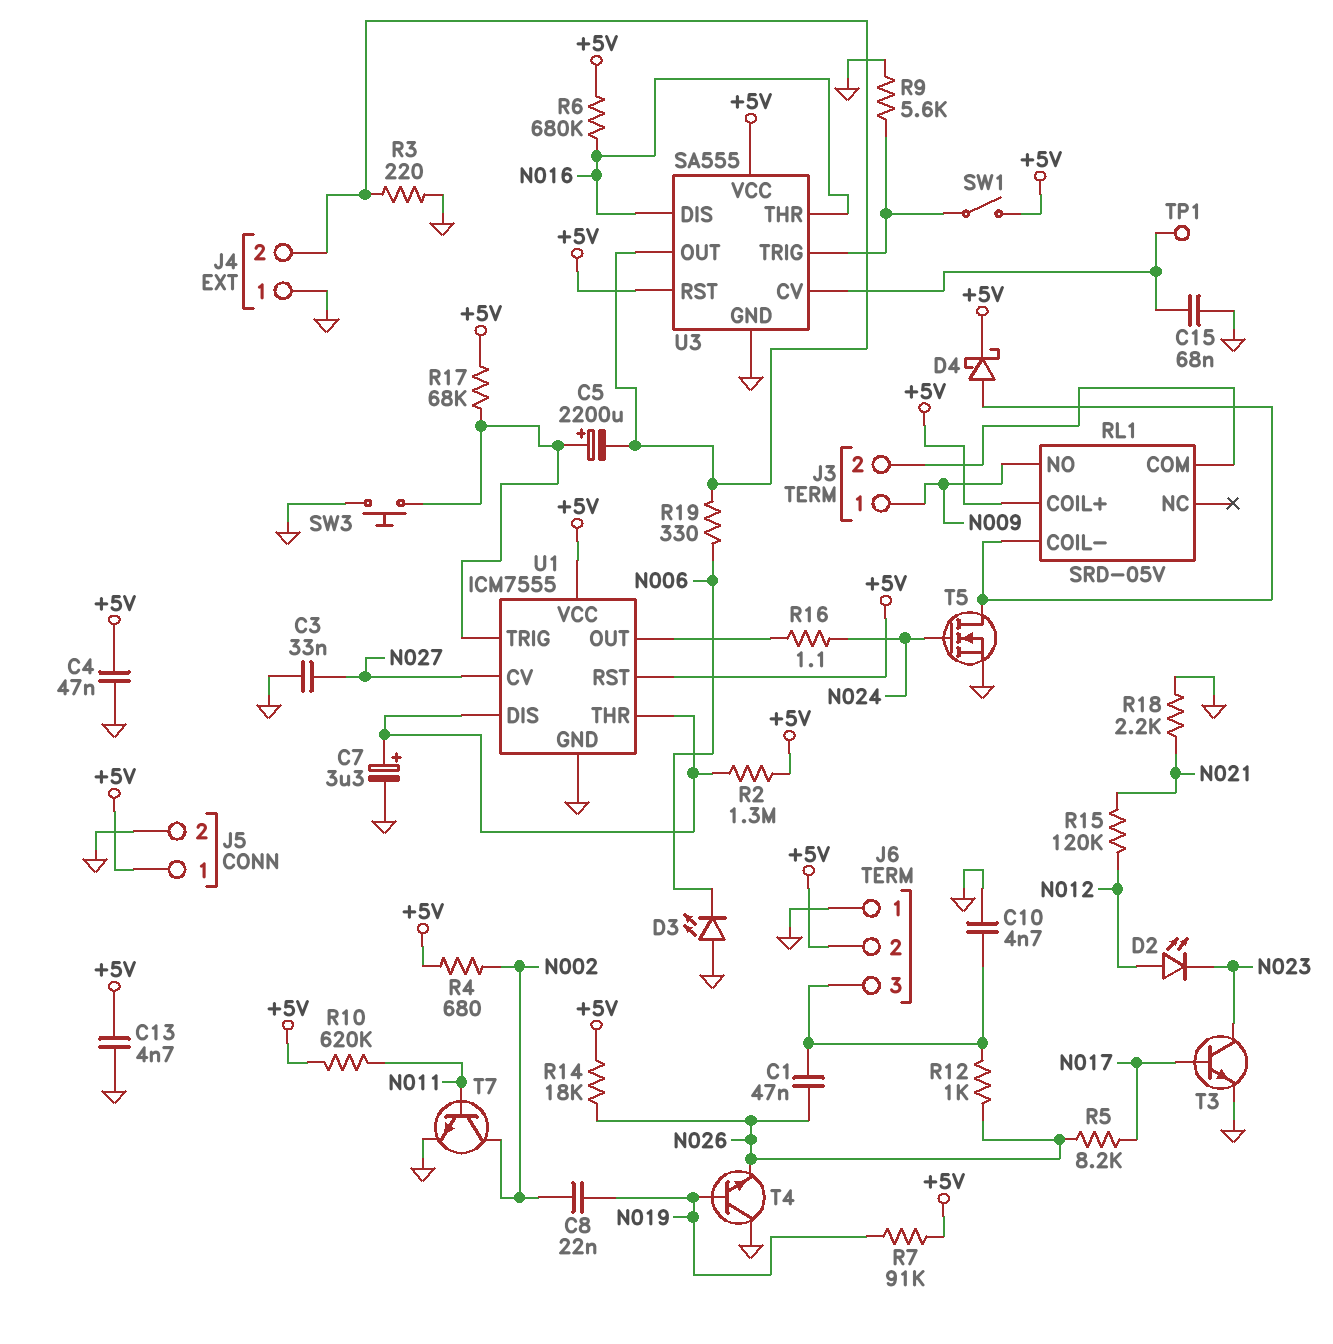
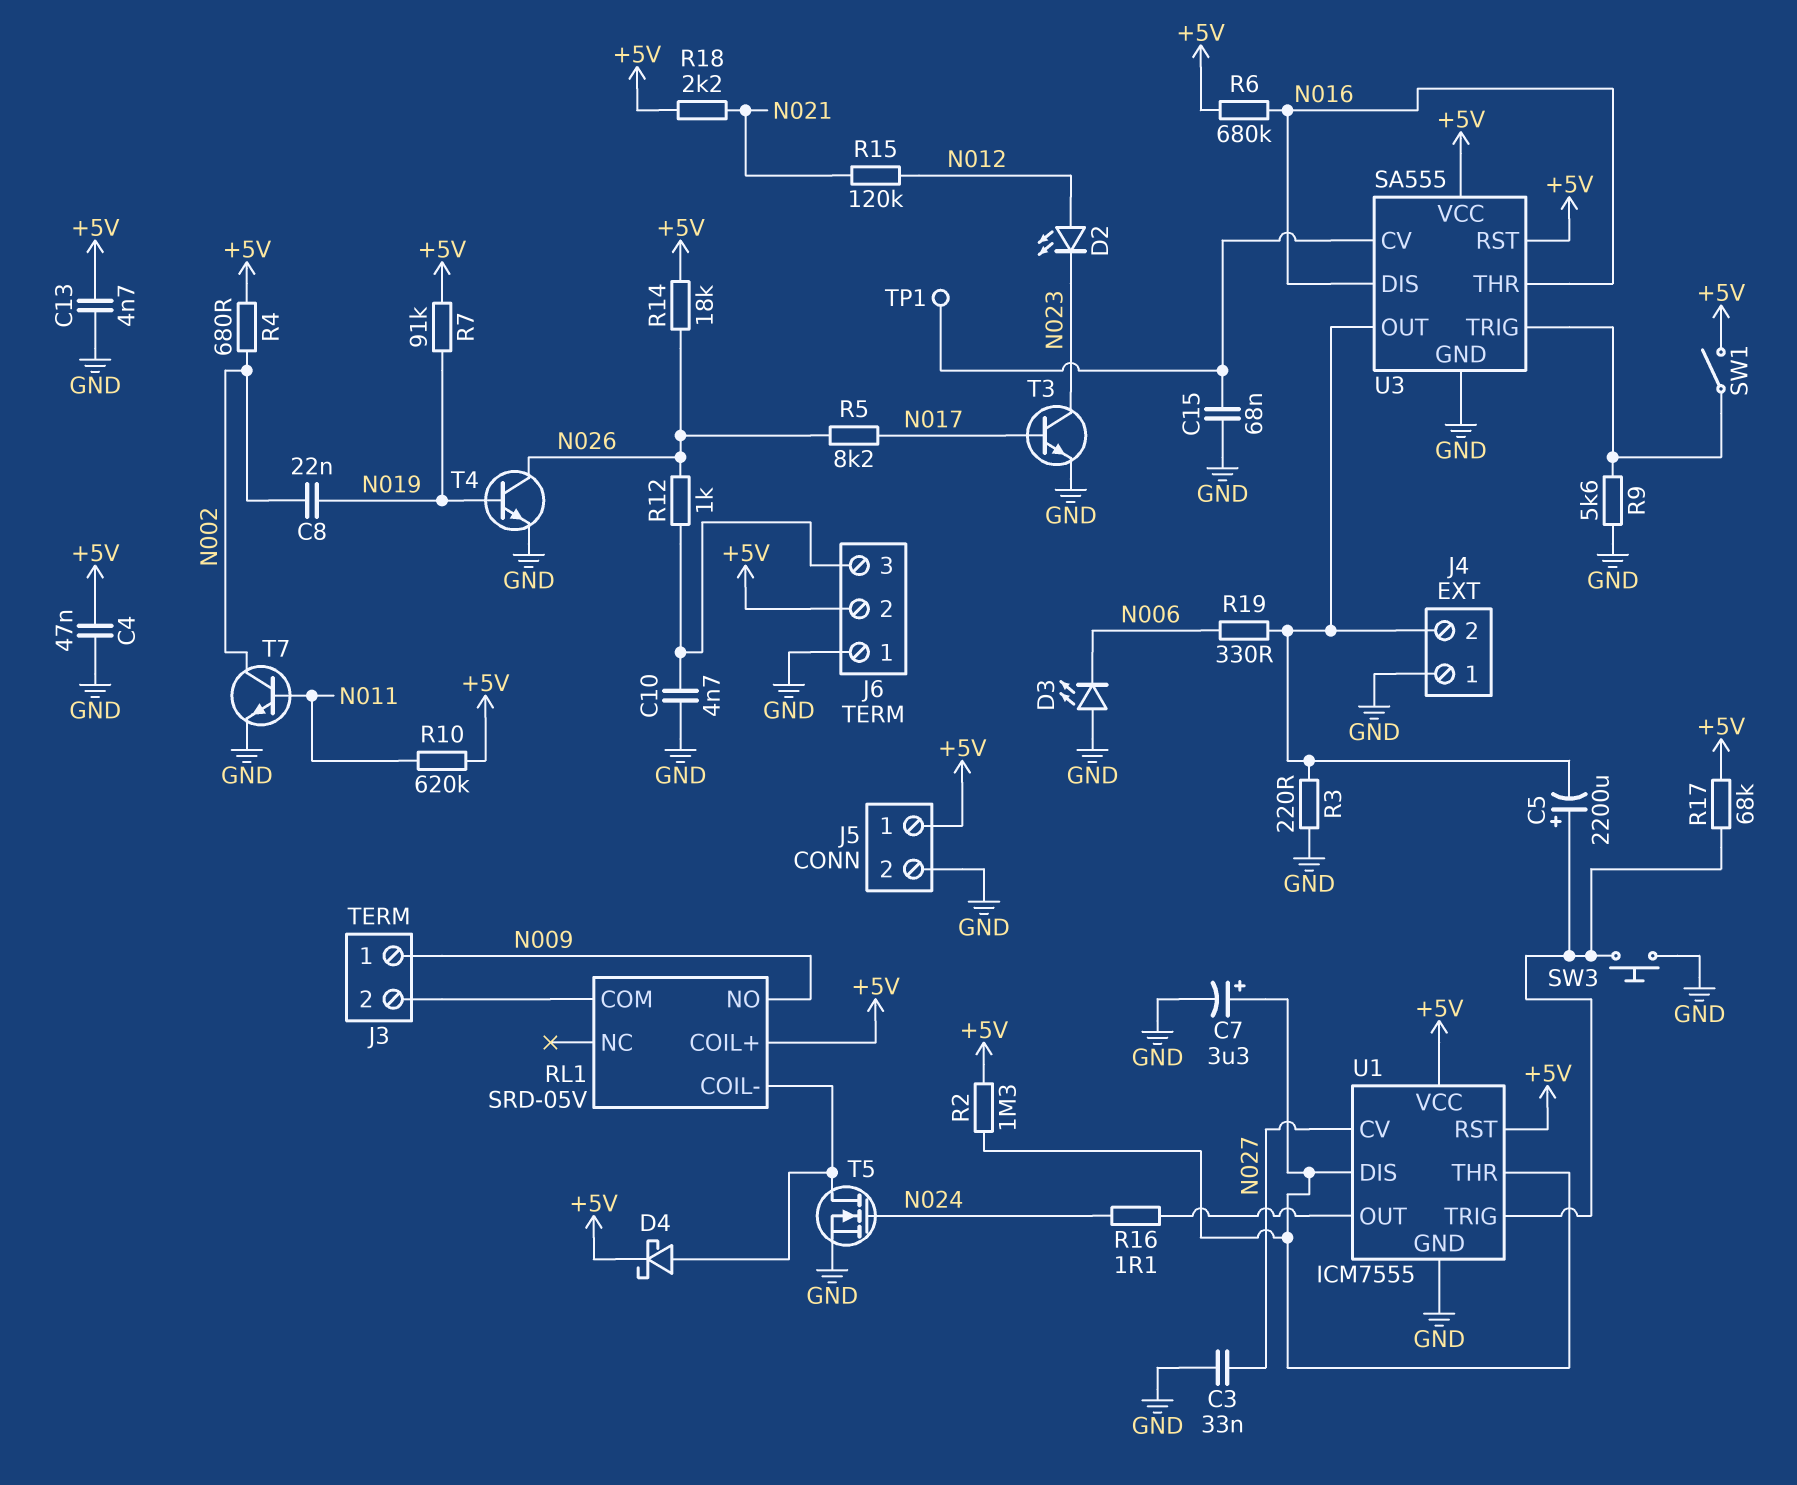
C1: 47nF (J6/3, N026) -> none
R18: 2.2k (GND, N021) -> 2.2k (+5V, N021)
T4: NPN (B N019, C GND, E N026) -> NPN (B N019, C N026, E GND)

